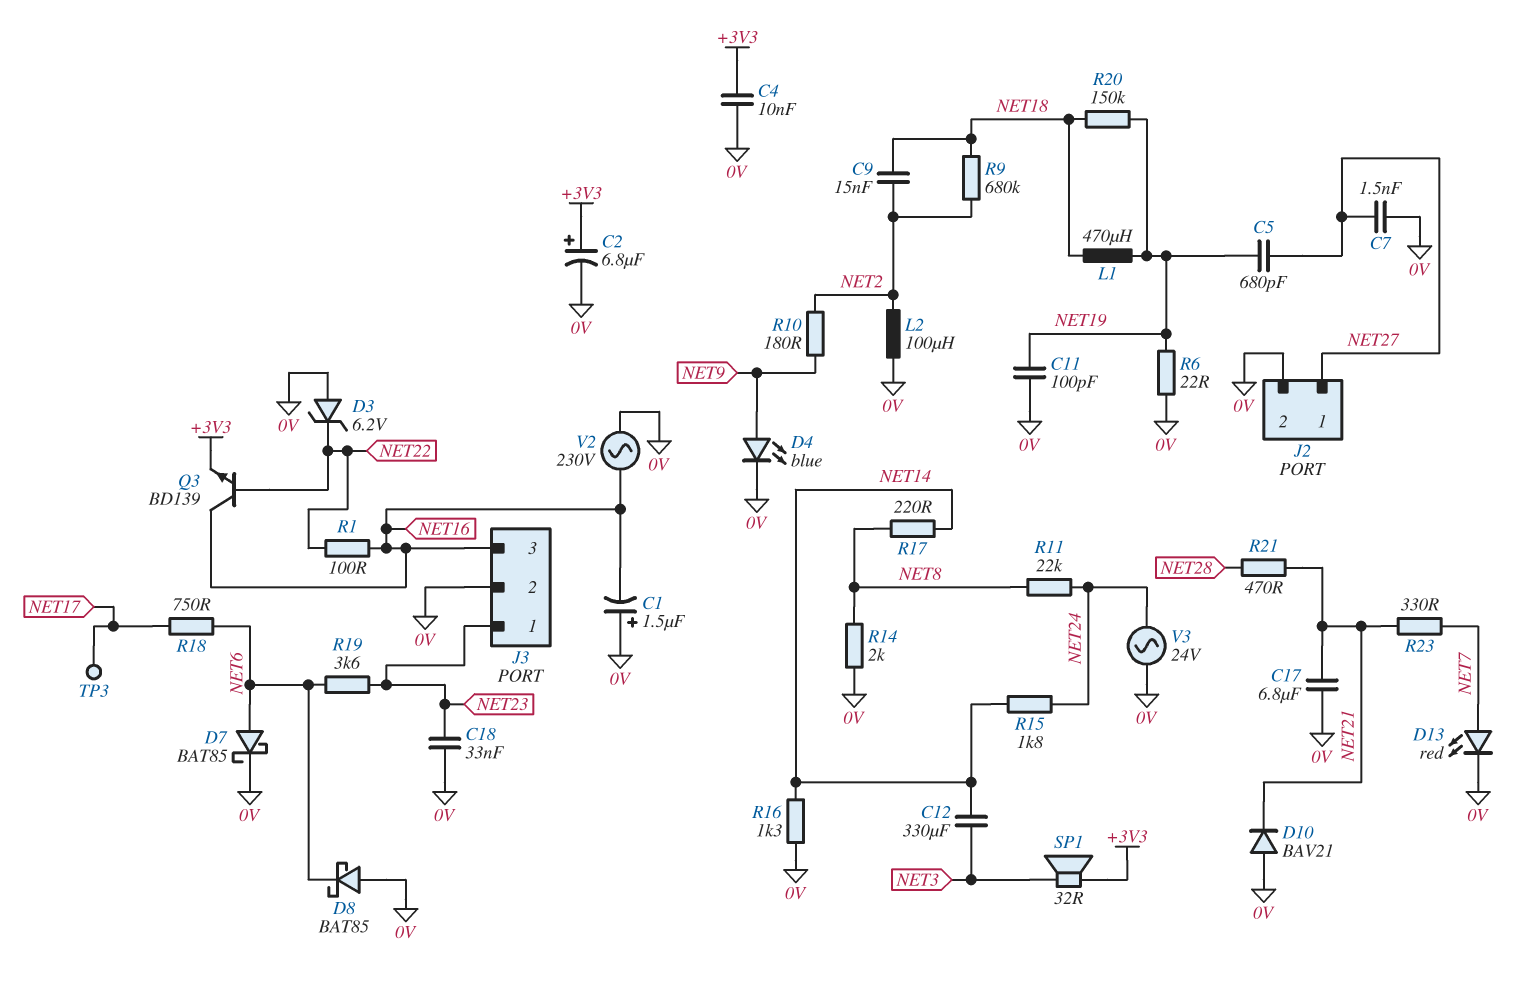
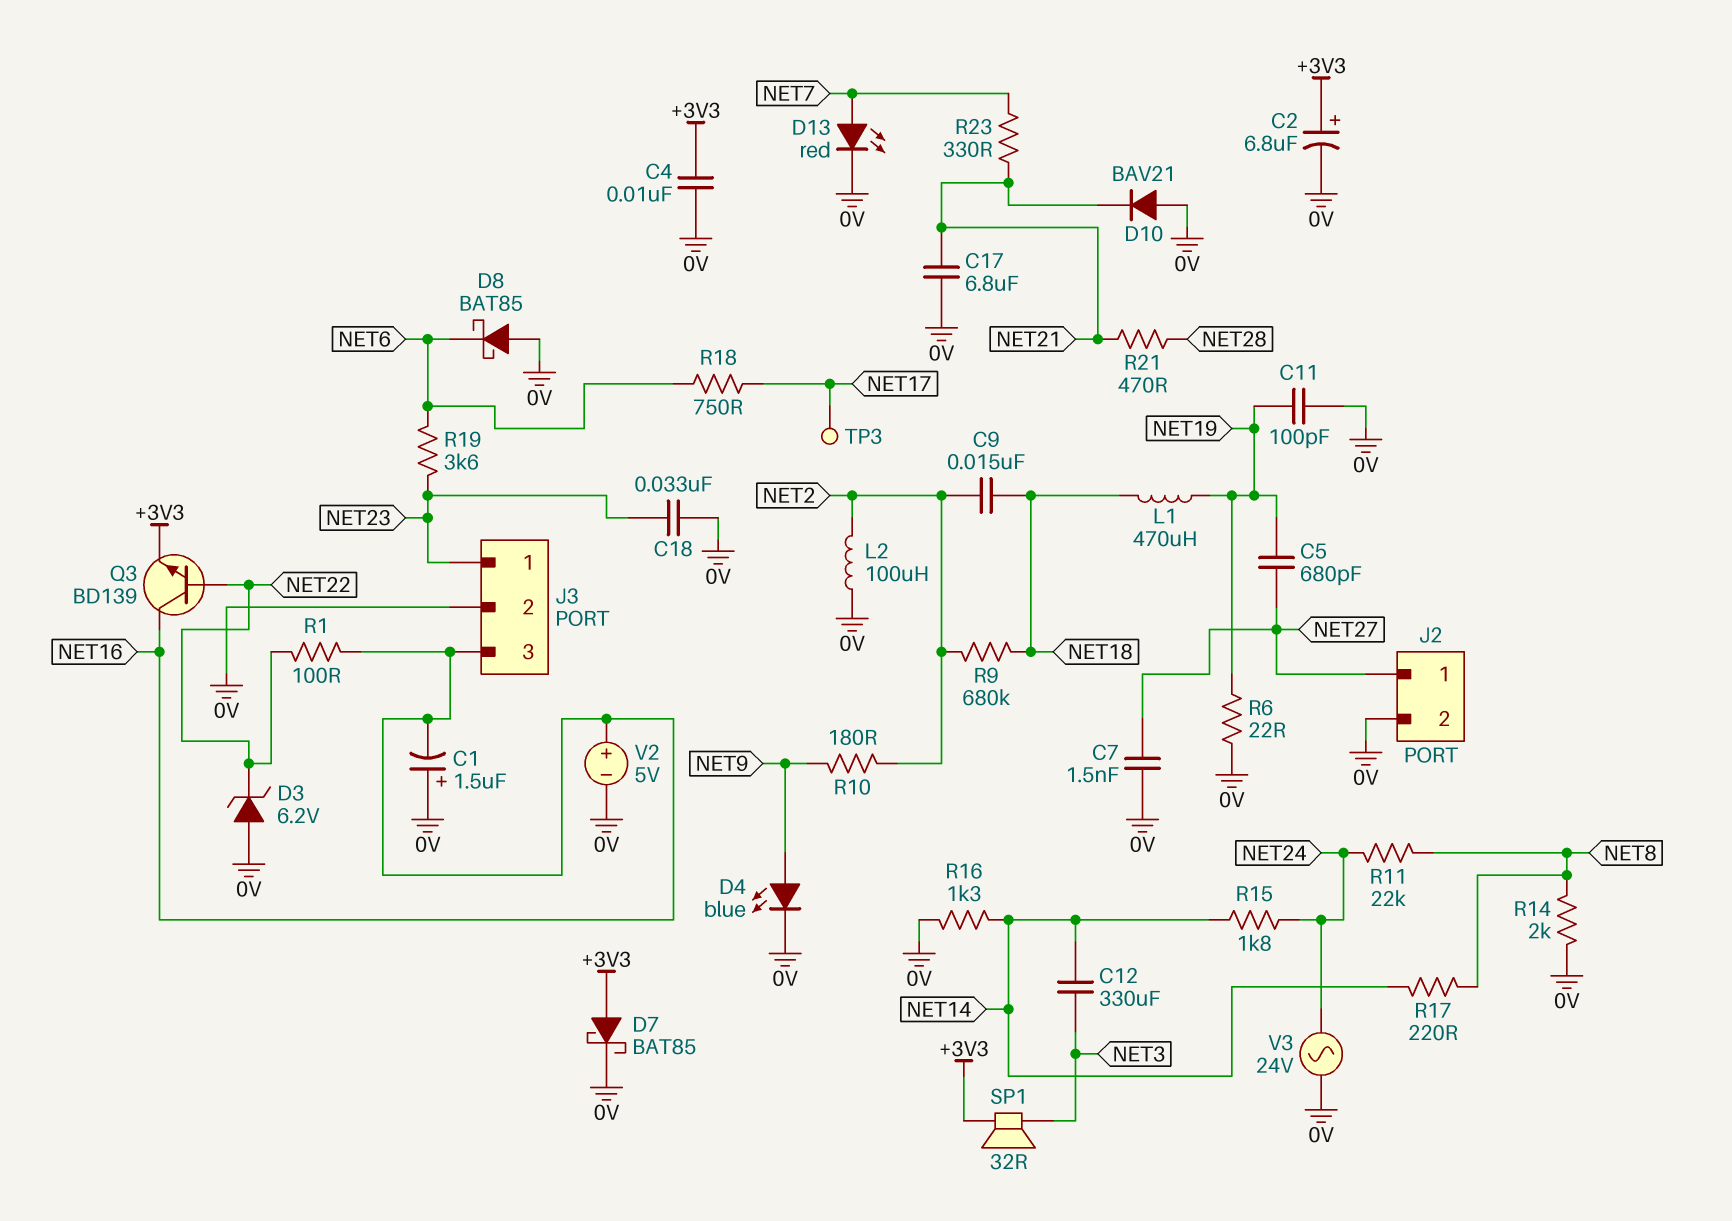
D7: schottky BAT85 (A NET6, K 0V) -> schottky BAT85 (A +3V3, K 0V)
R20: 150k (NET18, NET19) -> none
V2: AC 230V (0V, NET16) -> 5V (plus NET16, minus 0V)

